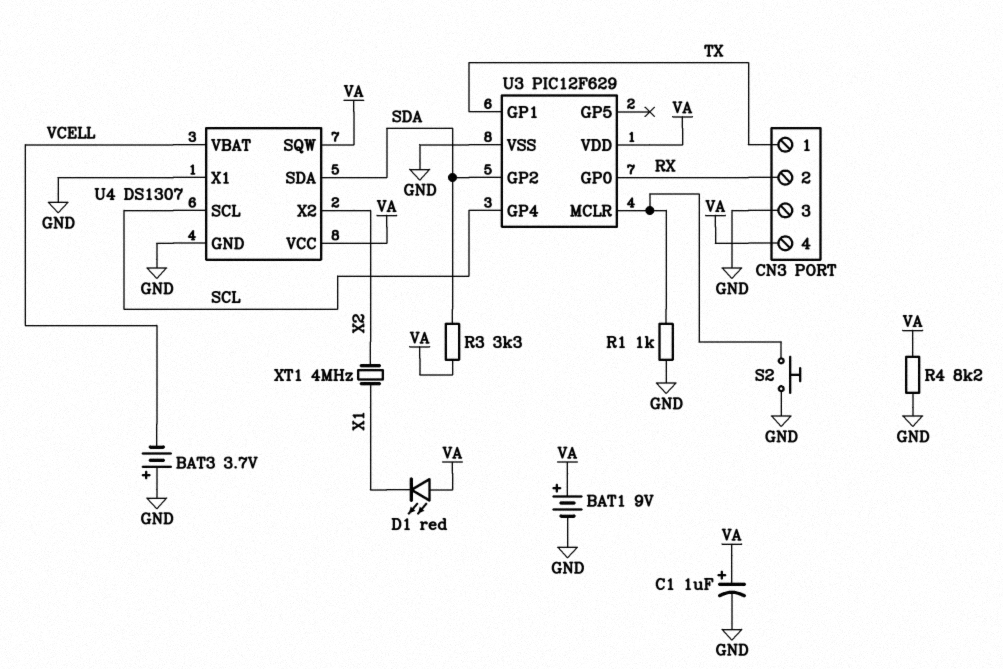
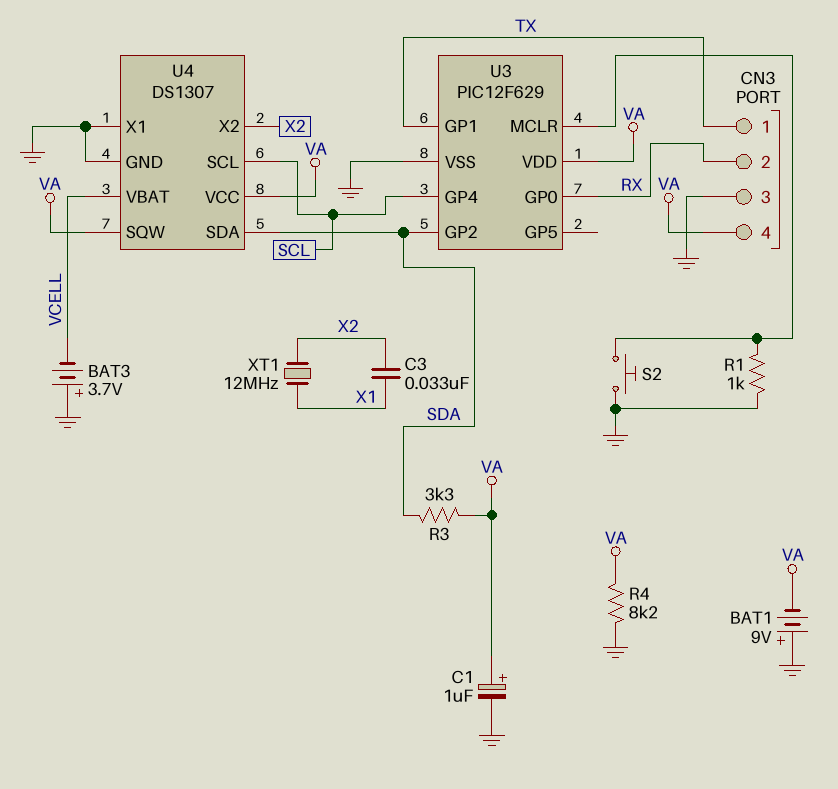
BAT1: 9V (plus VA, minus GND) -> 9V (plus GND, minus VA)
C3: none -> 33nF (X1, X2)
D1: LED red (A VA, K X1) -> none
XT1: 4MHz (X1, X2) -> 12MHz (X1, X2)

